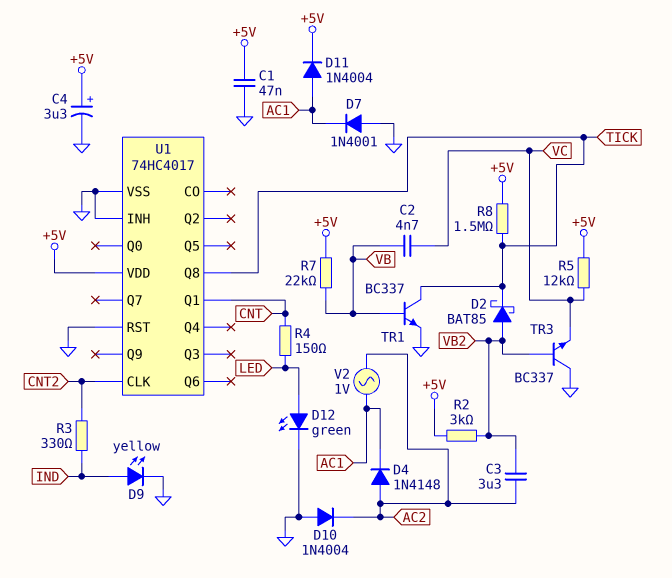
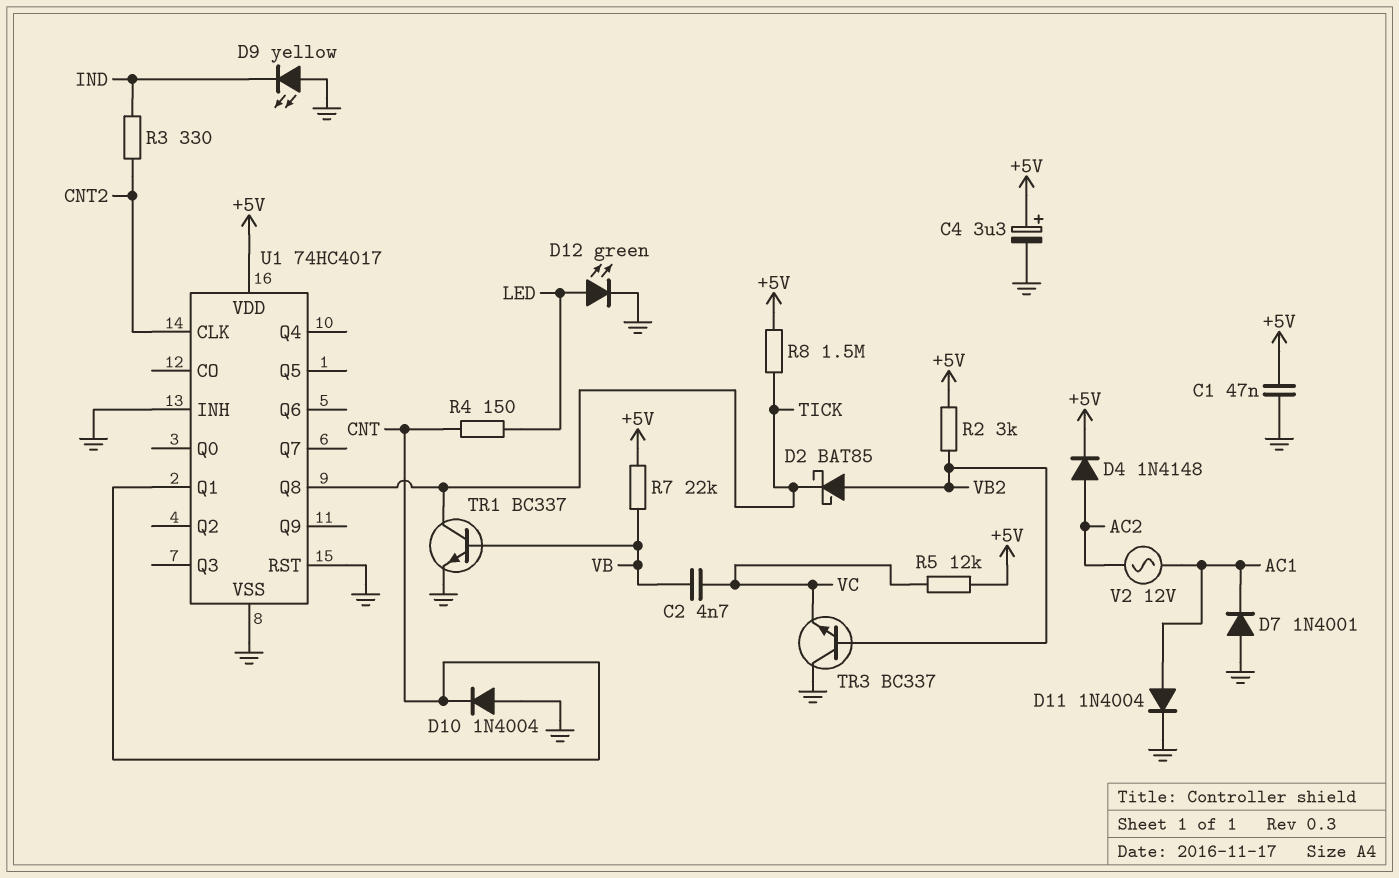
C3: 3.3uF (AC2, VB2) -> none
D4: diode 1N4148 (A AC2, K AC1) -> diode 1N4148 (A AC2, K +5V)
D9: LED yellow (A IND, K GND) -> LED yellow (A GND, K IND)
D10: diode 1N4004 (A GND, K AC2) -> diode 1N4004 (A GND, K CNT)
D11: diode 1N4004 (A AC1, K +5V) -> diode 1N4004 (A AC1, K GND)
V2: AC 1V (AC1, AC2) -> AC 12V (AC1, AC2)

